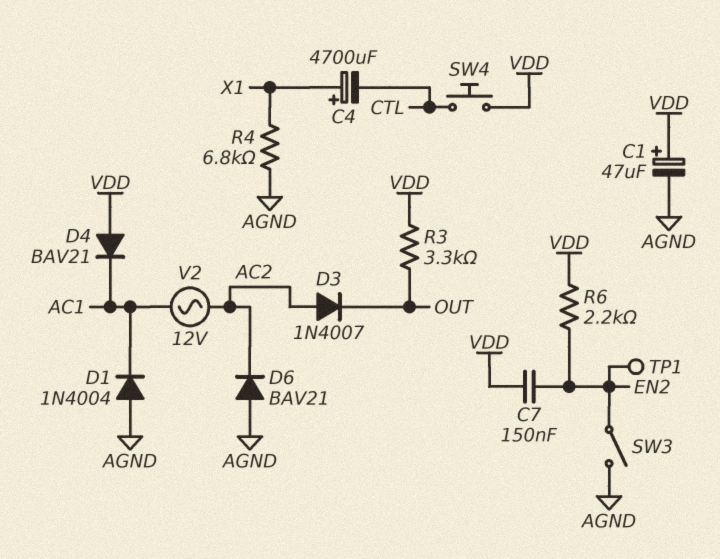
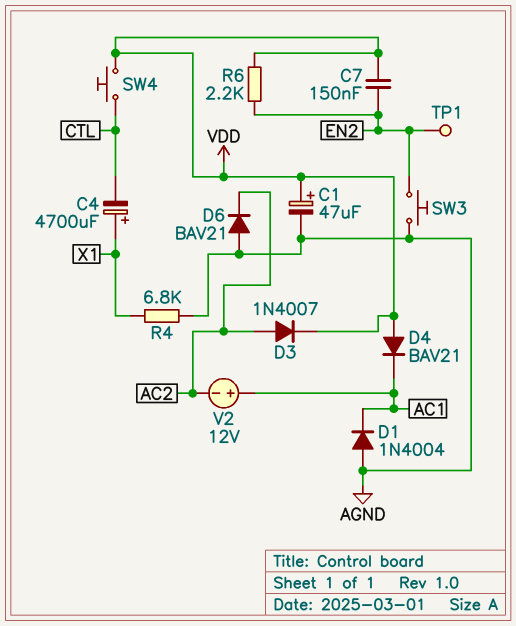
D3: diode 1N4007 (A AC2, K OUT) -> diode 1N4007 (A AC2, K VDD)
R3: 3.3k (OUT, VDD) -> none
SW3: switch (AGND, EN2) -> button (AGND, EN2)
V2: AC 12V (AC1, AC2) -> 12V (plus AC1, minus AC2)

